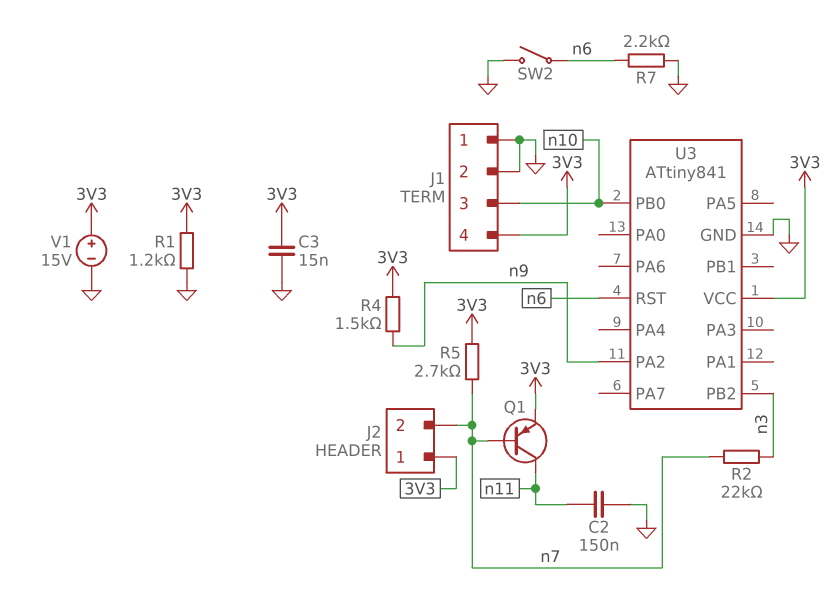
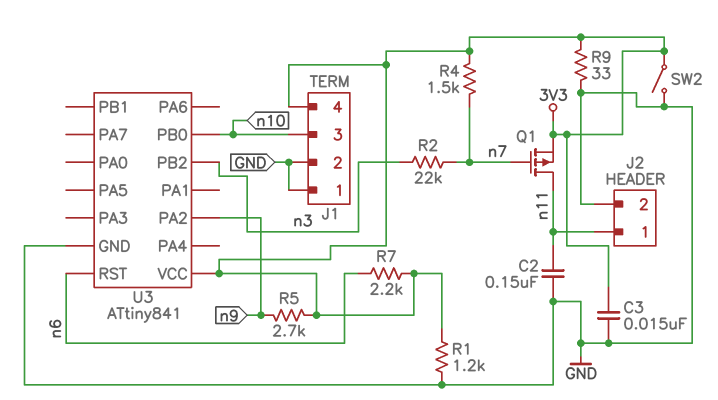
J2 pin 1: 3V3 -> n11
J2 pin 2: n7 -> GND
Q1: PNP (B n7, C n11, E 3V3) -> PMOS (G n7, D n11, S 3V3)
R4: 1.5k (3V3, n9) -> 1.5k (3V3, n7)
R5: 2.7k (3V3, n7) -> 2.7k (3V3, n9)
R7: 2.2k (GND, n6) -> 2.2k (3V3, n6)
R9: none -> 33 (3V3, GND)
SW2: switch (GND, n6) -> switch (3V3, GND)
V1: 15V (plus 3V3, minus GND) -> none

